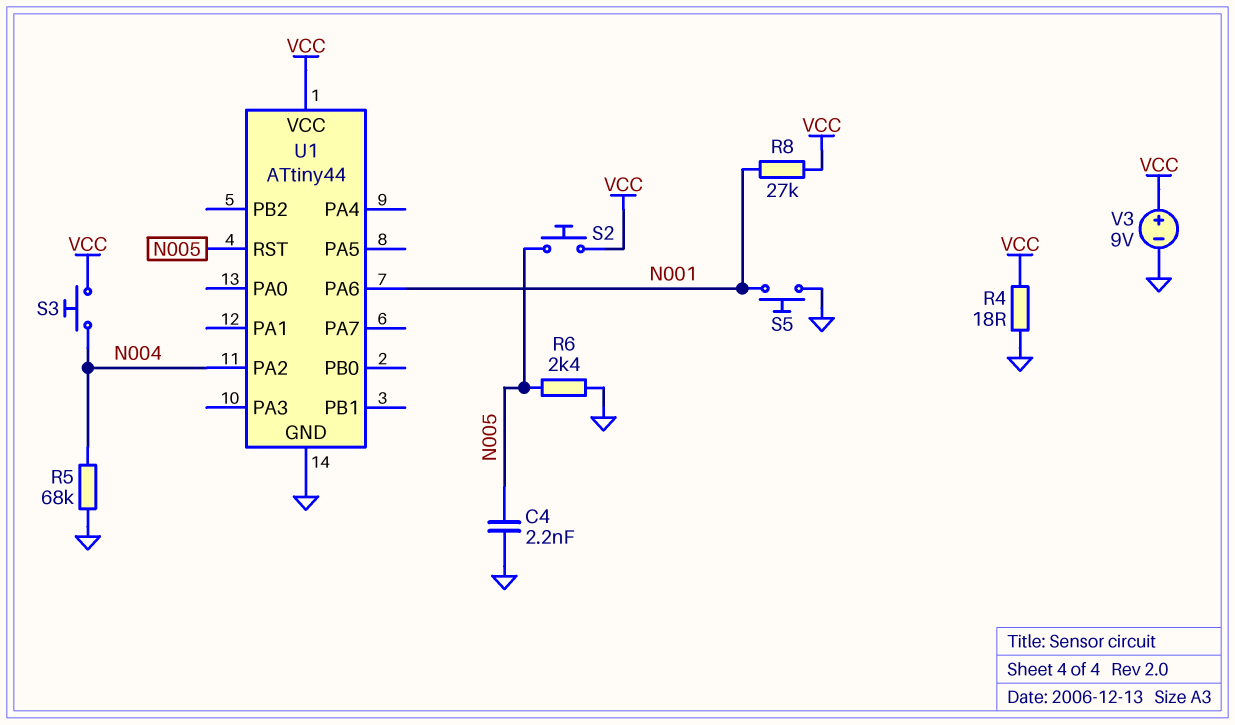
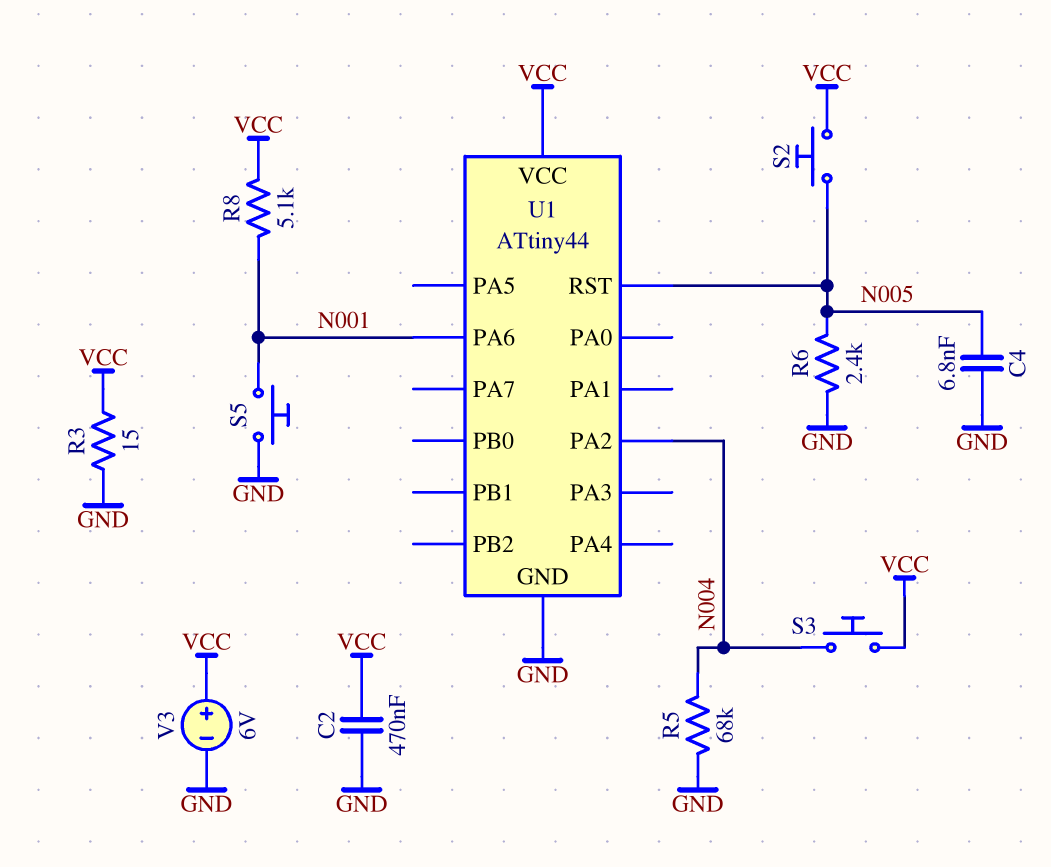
C2: none -> 470nF (GND, VCC)
C4: 2.2nF (GND, N005) -> 6.8nF (GND, N005)
R3: none -> 15 (GND, VCC)
R4: 18 (GND, VCC) -> none
R8: 27k (N001, VCC) -> 5.1k (N001, VCC)
V3: 9V (plus VCC, minus GND) -> 6V (plus VCC, minus GND)

